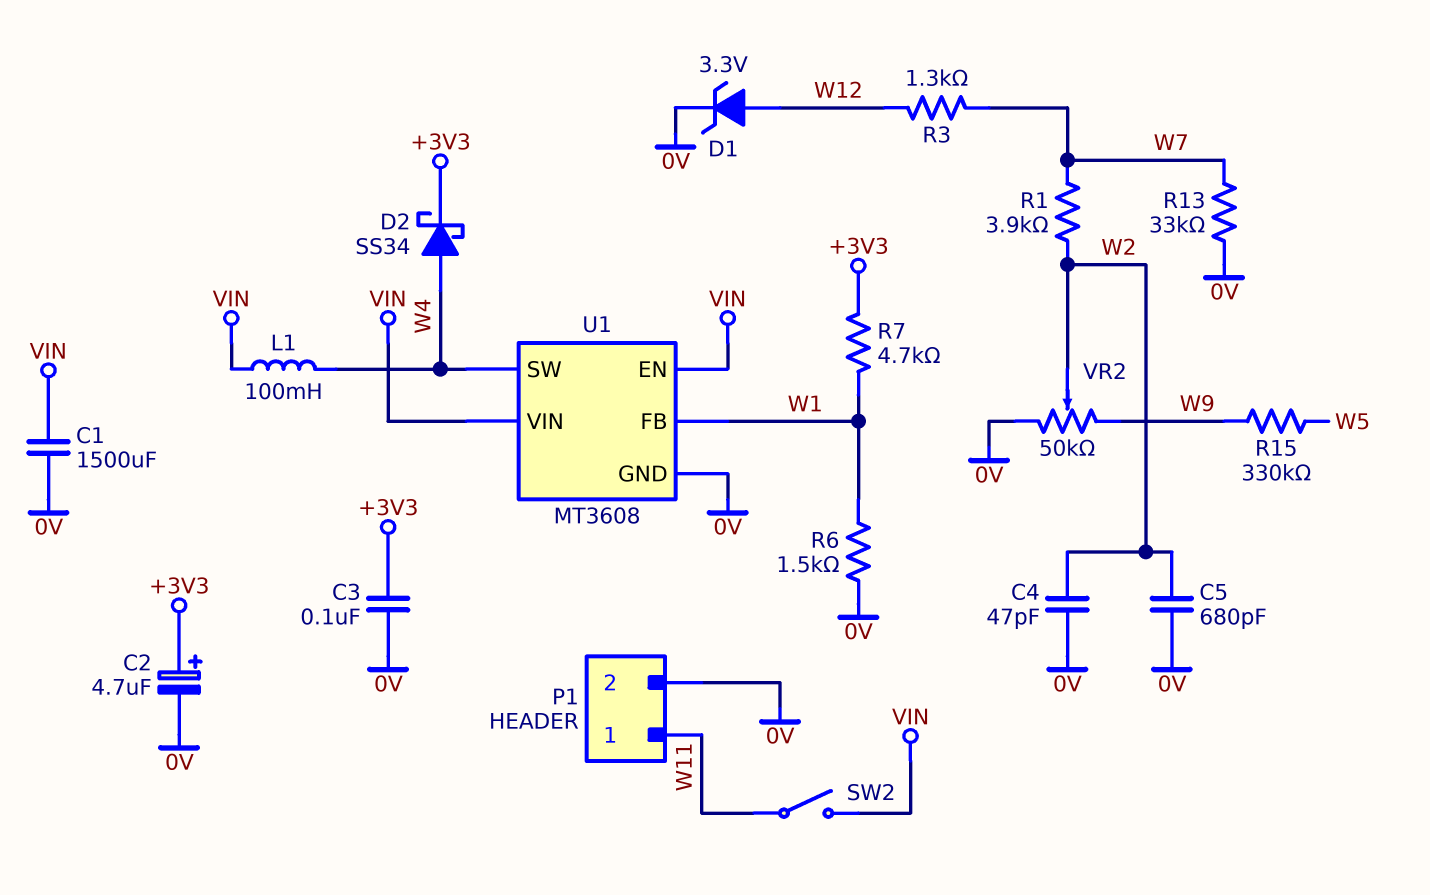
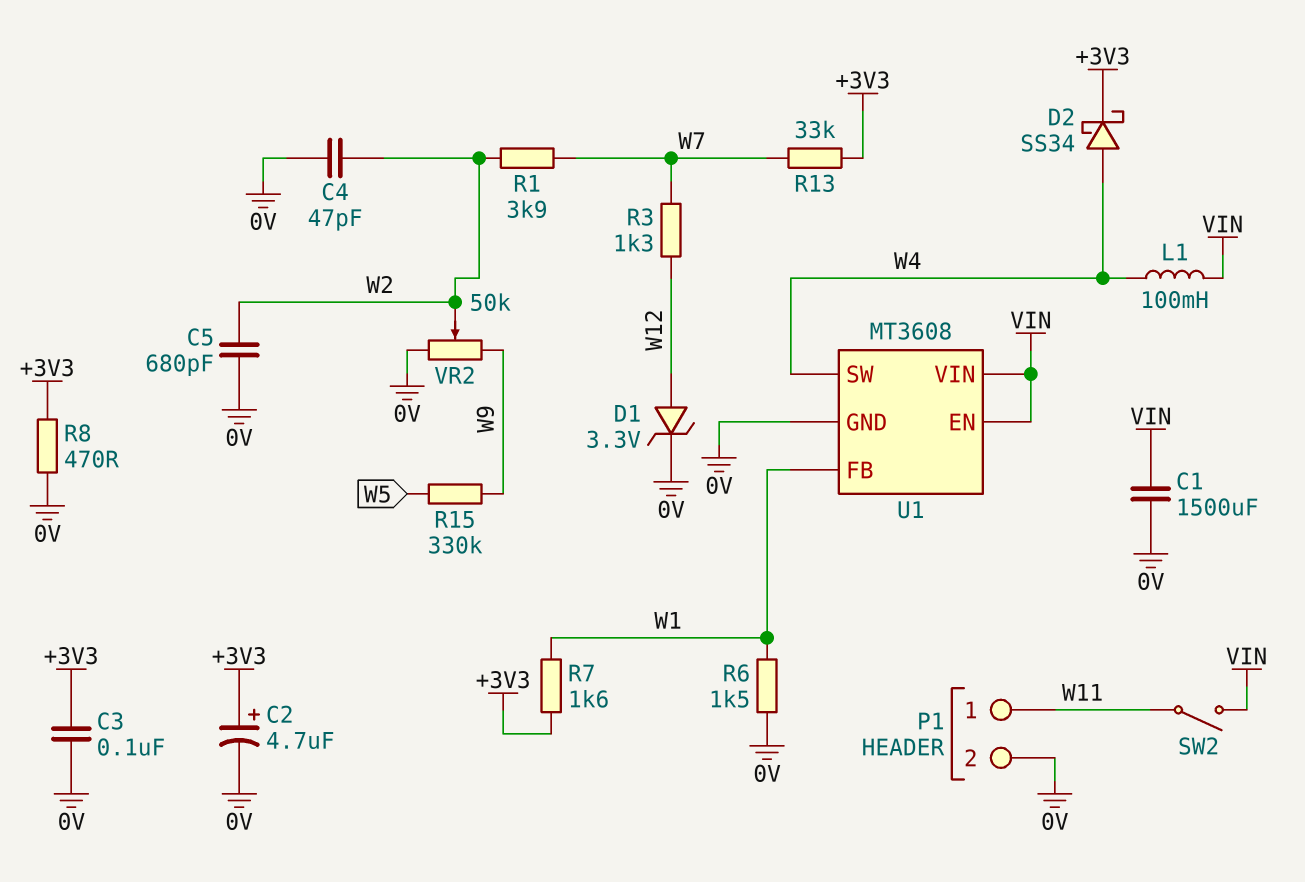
R7: 4.7k (+3V3, W1) -> 1.6k (+3V3, W1)
R8: none -> 470 (+3V3, 0V)
R13: 33k (0V, W7) -> 33k (+3V3, W7)

